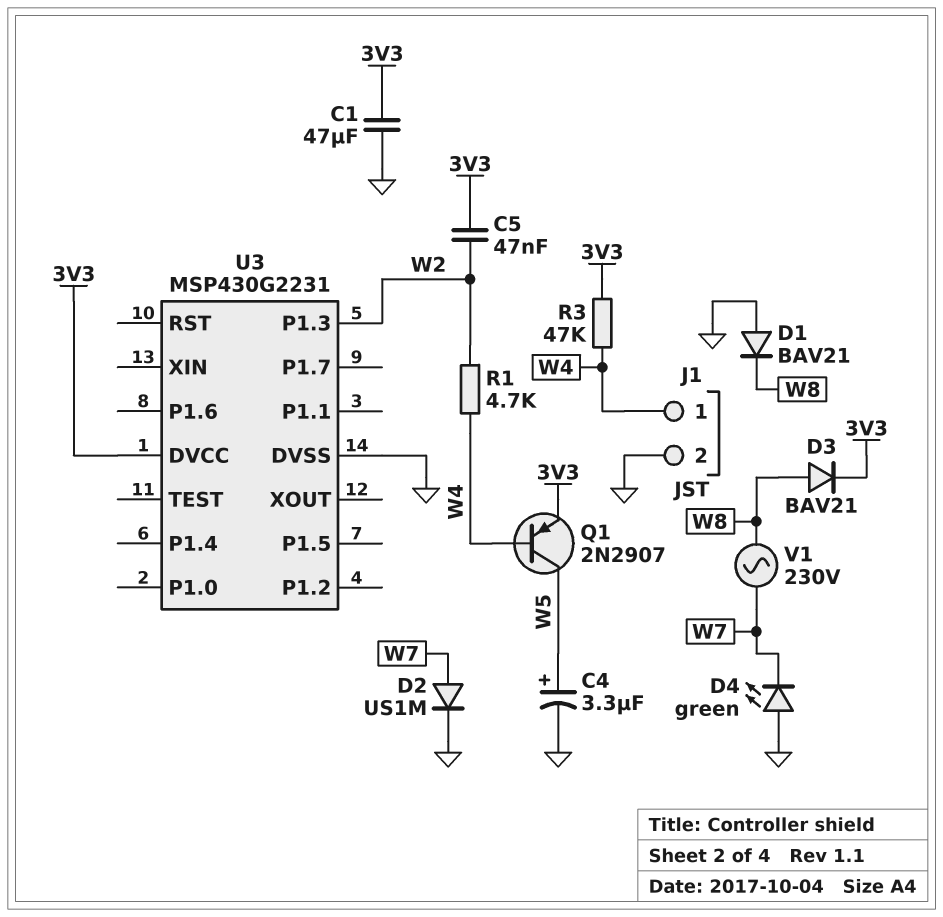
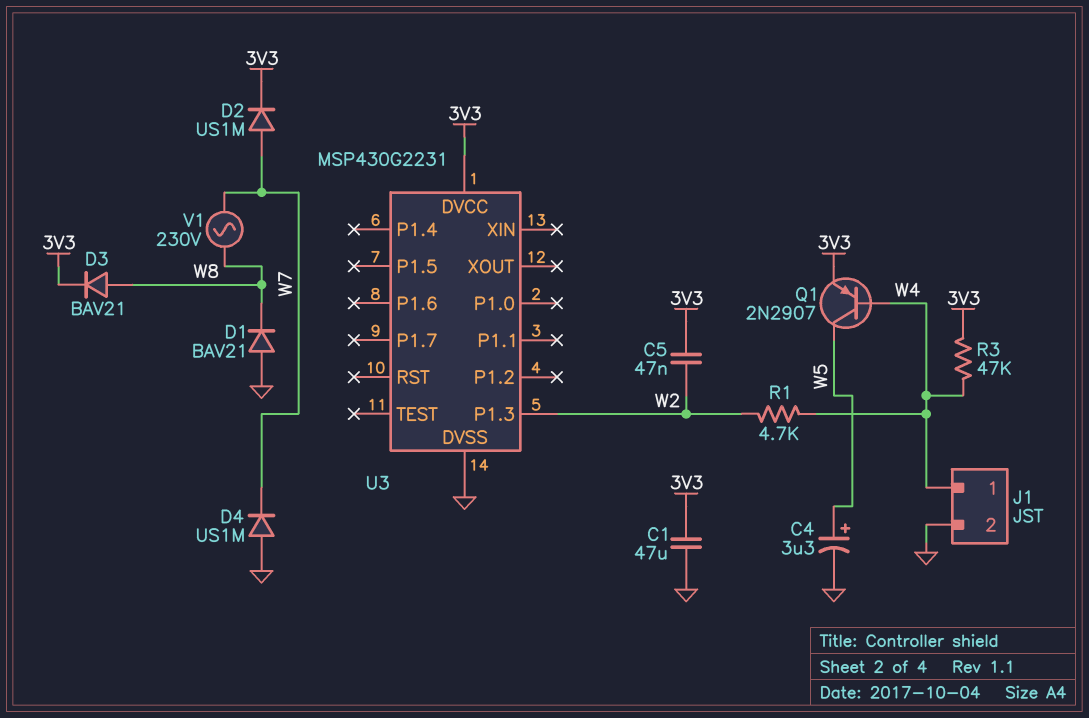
D2: diode US1M (A W7, K GND) -> diode US1M (A W7, K 3V3)
D4: LED green (A GND, K W7) -> diode US1M (A GND, K W7)

